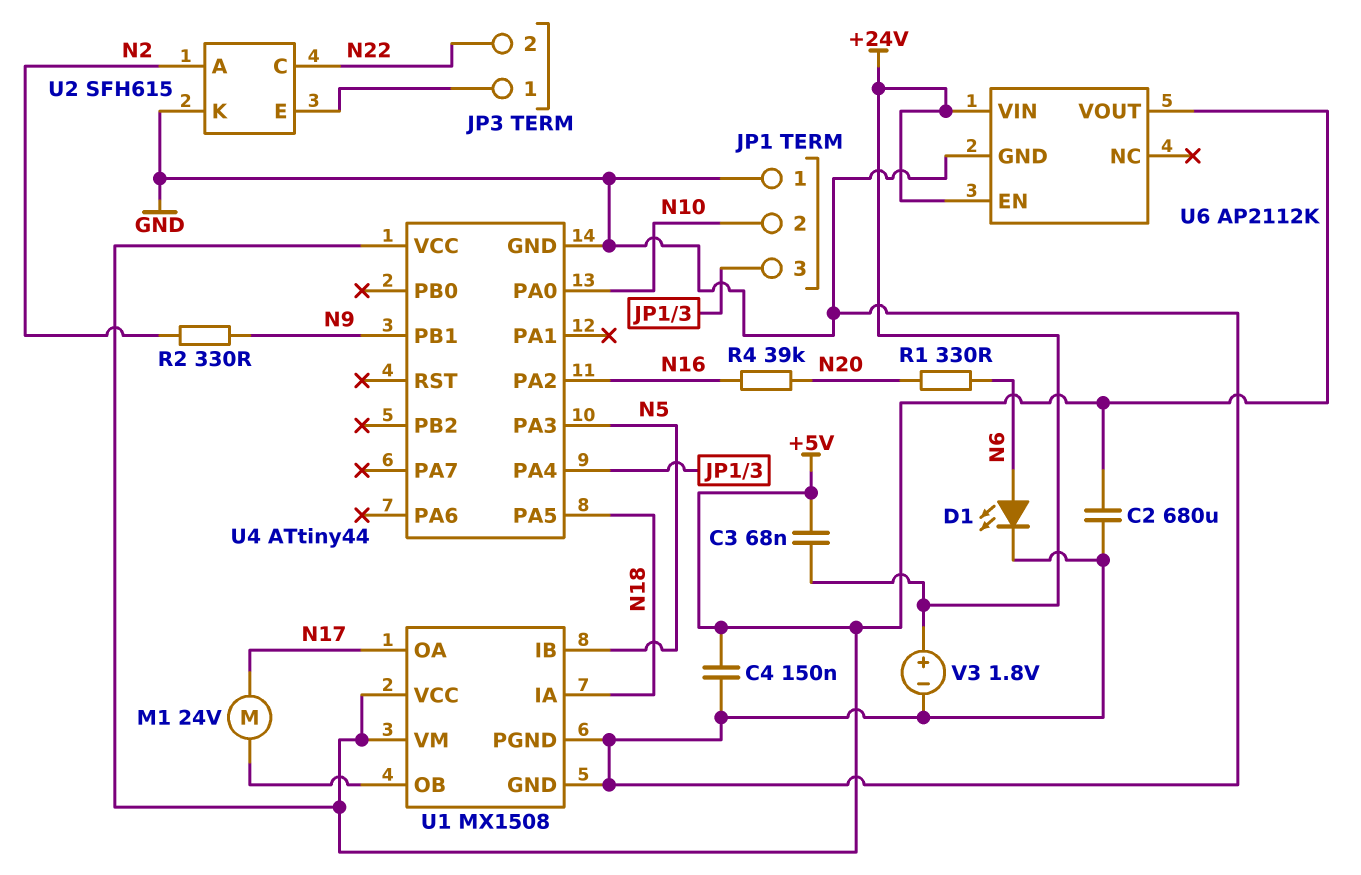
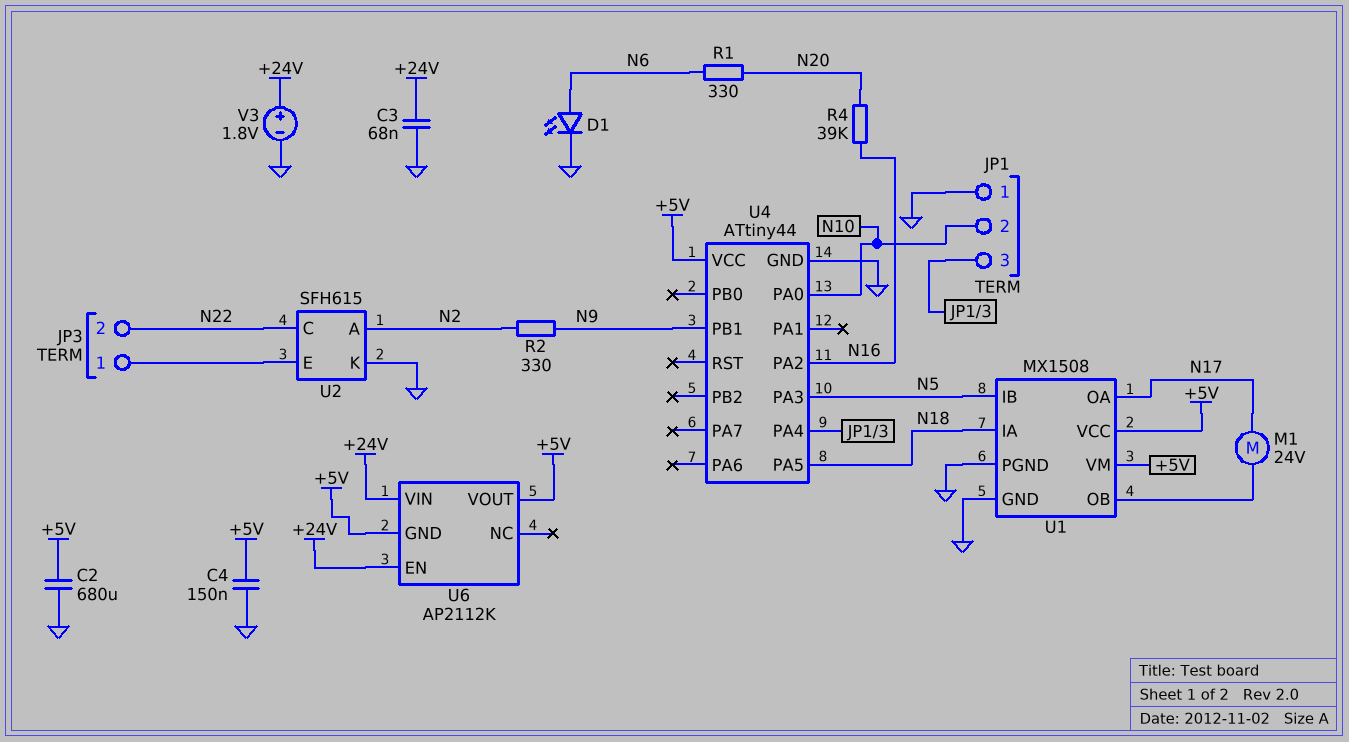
C3: 68nF (+5V, +24V) -> 68nF (+24V, GND)
U6 pin GND: GND -> +5V

